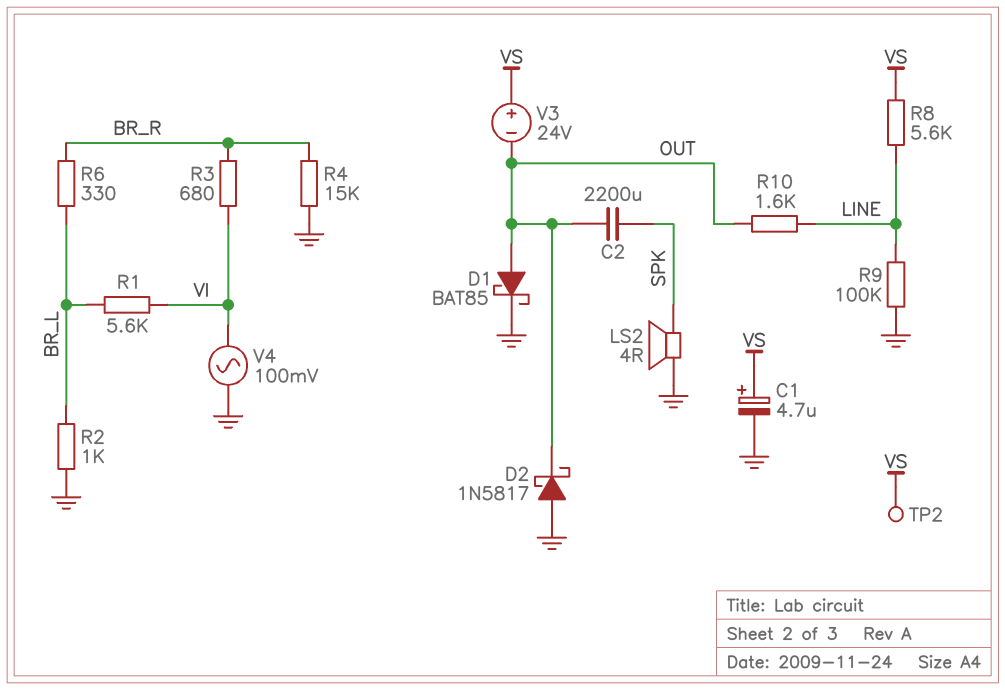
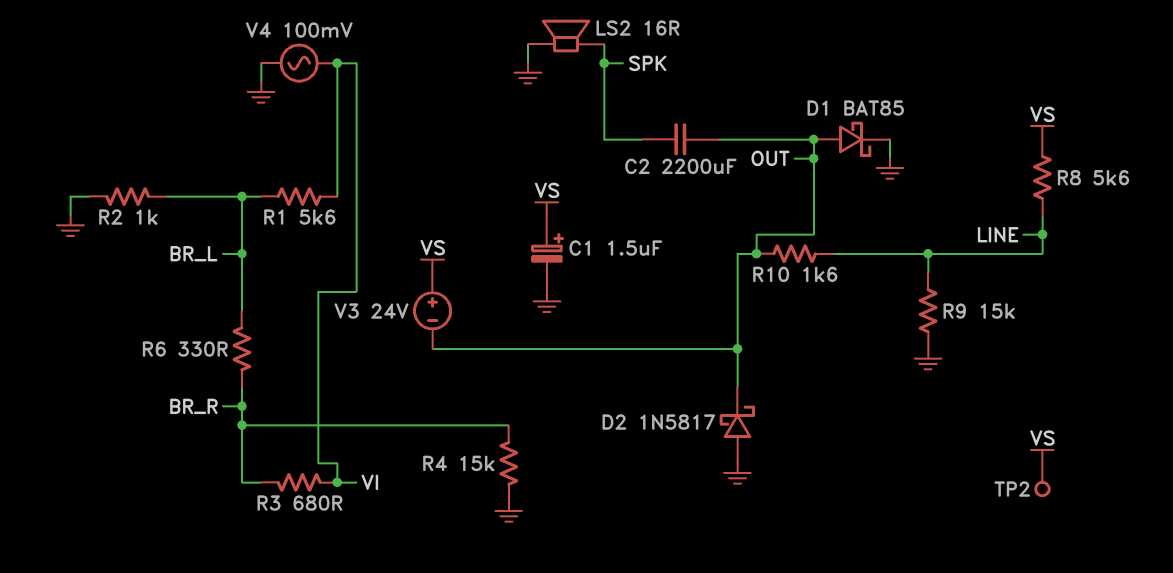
C1: 4.7uF (plus VS, minus GND) -> 1.5uF (plus VS, minus GND)
LS2: speaker 4R (GND, SPK) -> speaker 16R (GND, SPK)
R9: 100k (GND, LINE) -> 15k (GND, LINE)

